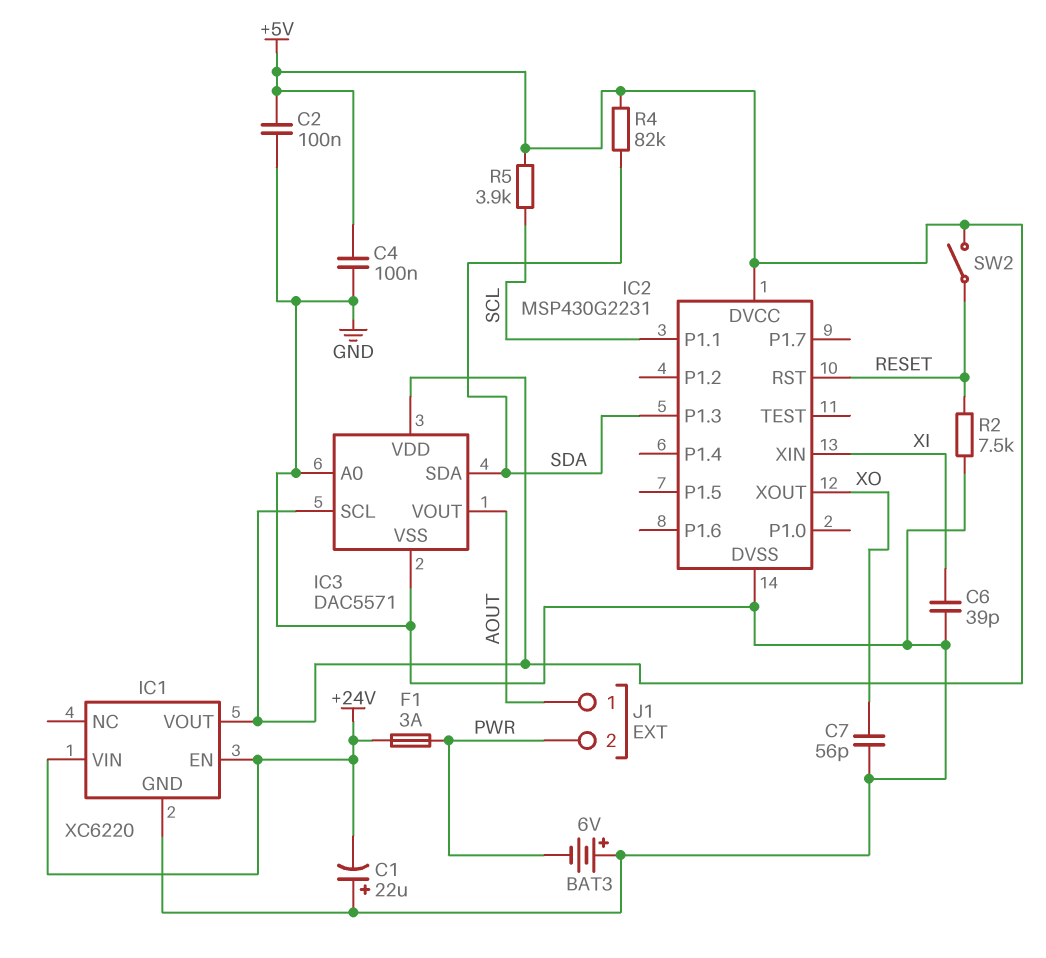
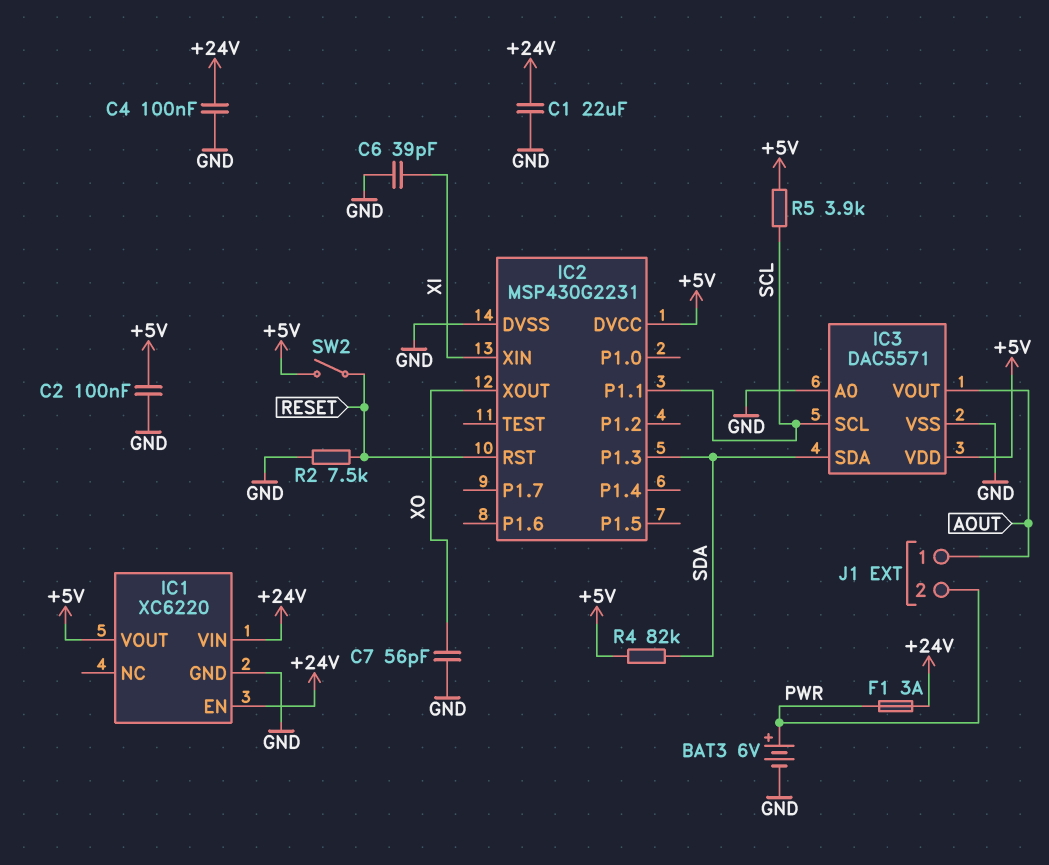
BAT3: 6V (plus GND, minus PWR) -> 6V (plus PWR, minus GND)
C1: 22uF (plus GND, minus +24V) -> 22uF (+24V, GND)
C4: 100nF (+5V, GND) -> 100nF (+24V, GND)
IC3 pin SCL: +5V -> SCL

